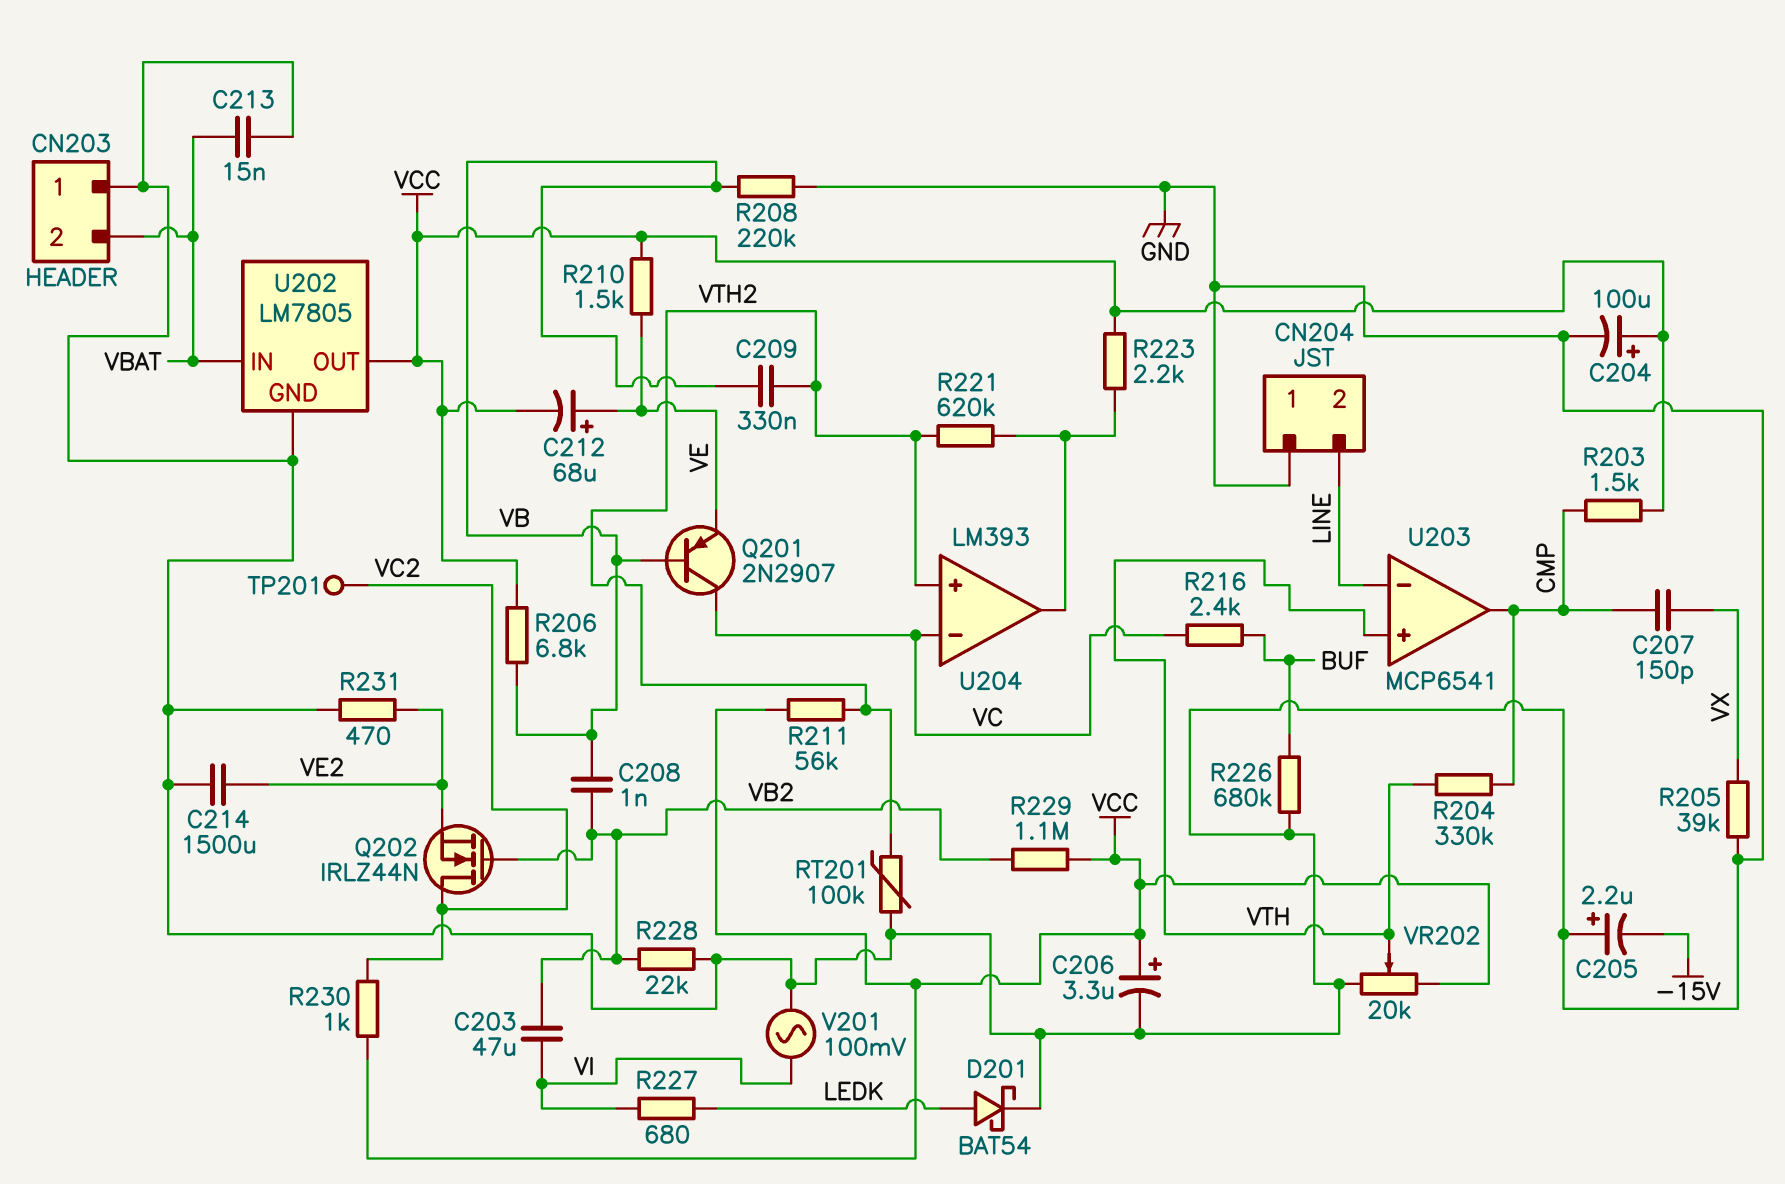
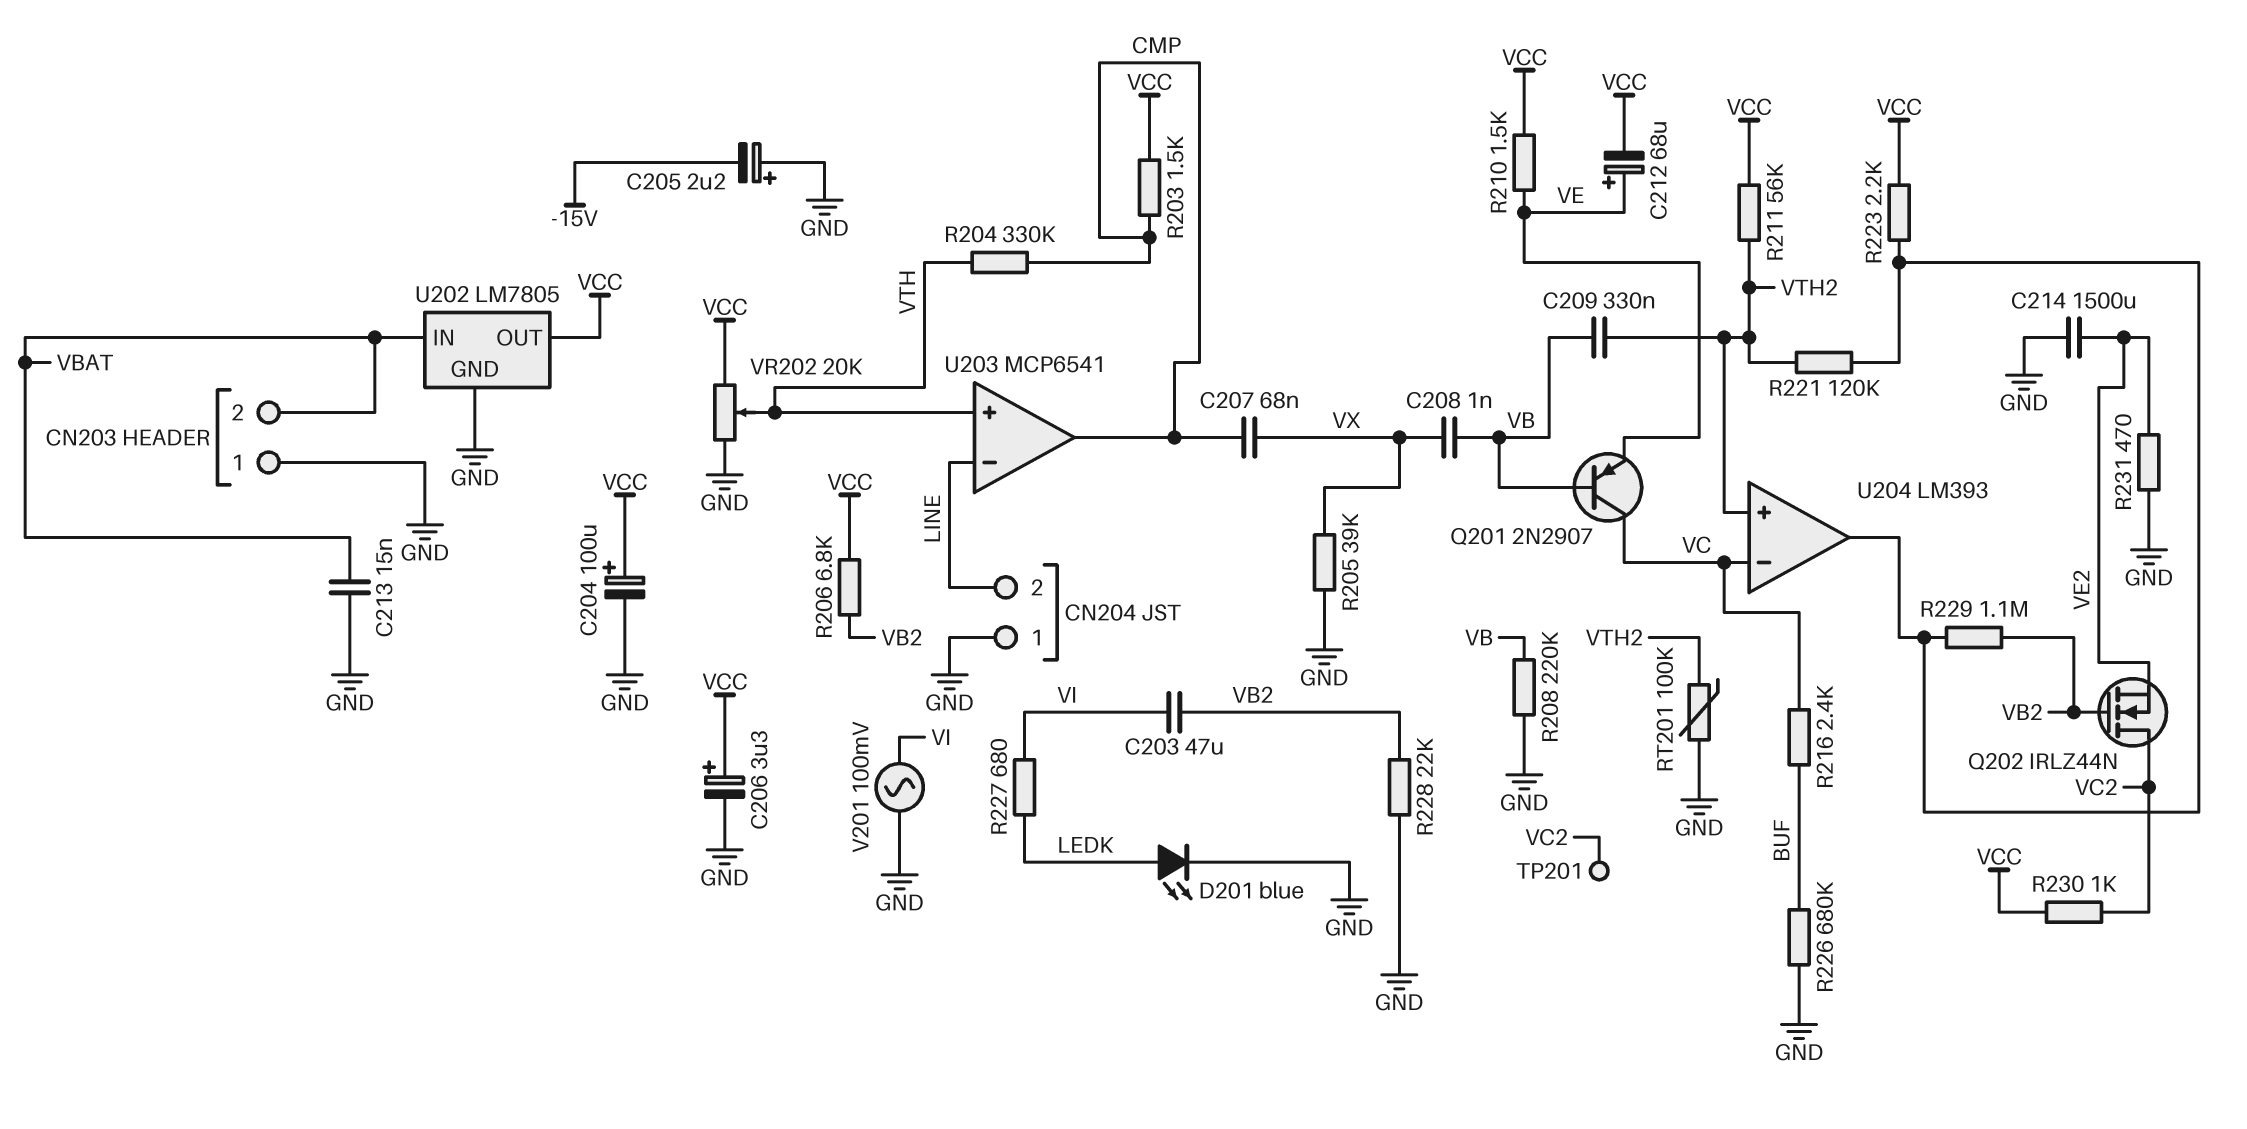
C207: 150pF (CMP, VX) -> 68nF (CMP, VX)
C208: 1nF (VB, VB2) -> 1nF (VB, VX)
D201: schottky BAT54 (A LEDK, K GND) -> LED blue (A LEDK, K GND)
R206: 6.8k (VB, VCC) -> 6.8k (VB2, VCC)
R221: 620k (U204/out, VTH2) -> 120k (U204/out, VTH2)
R229: 1.1M (VB2, VCC) -> 1.1M (U204/out, VB2)

